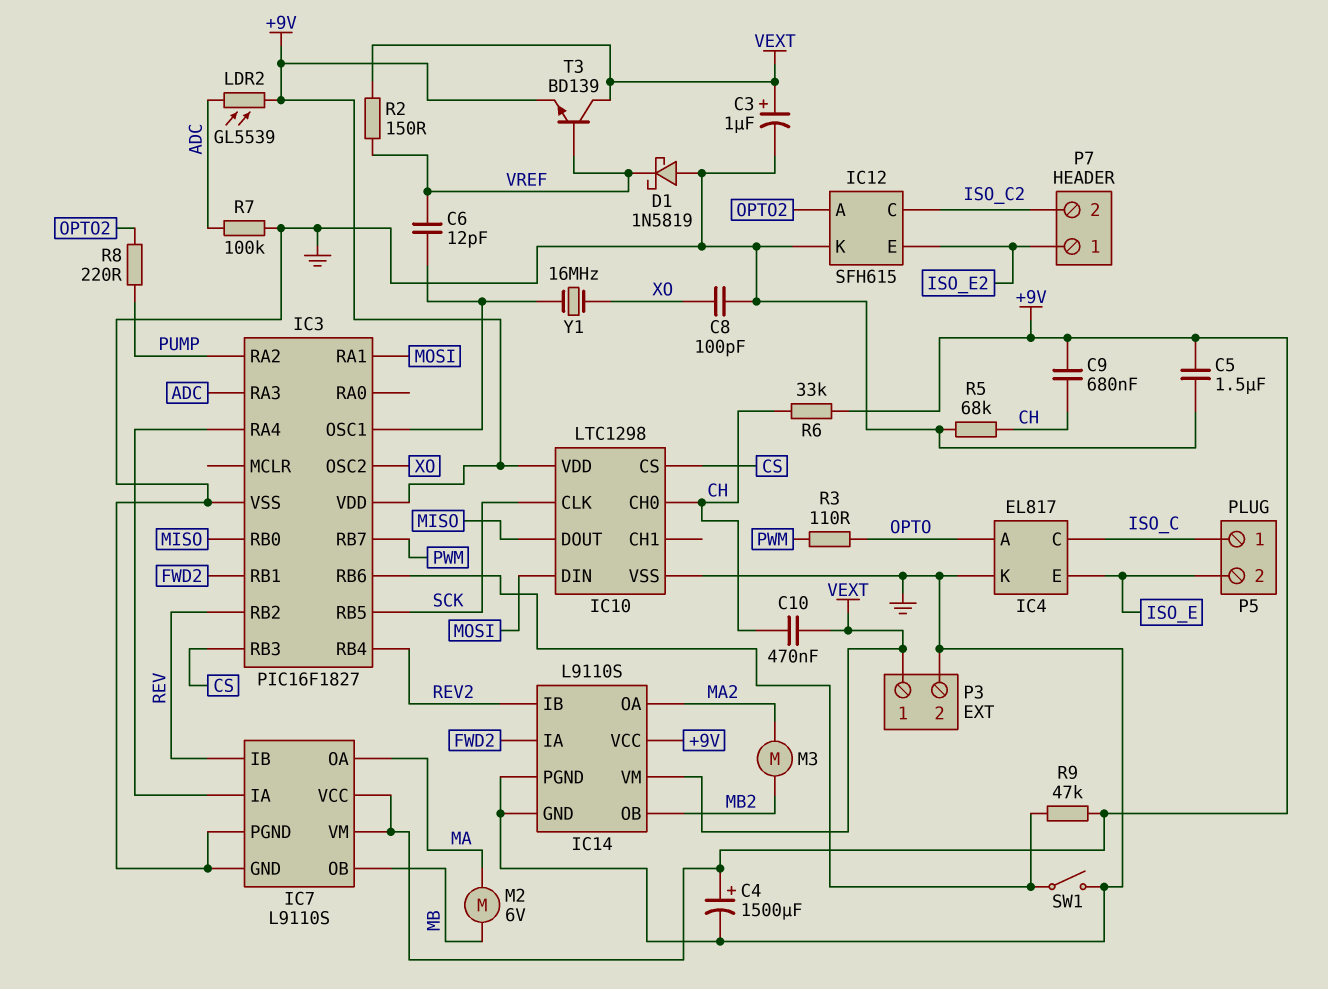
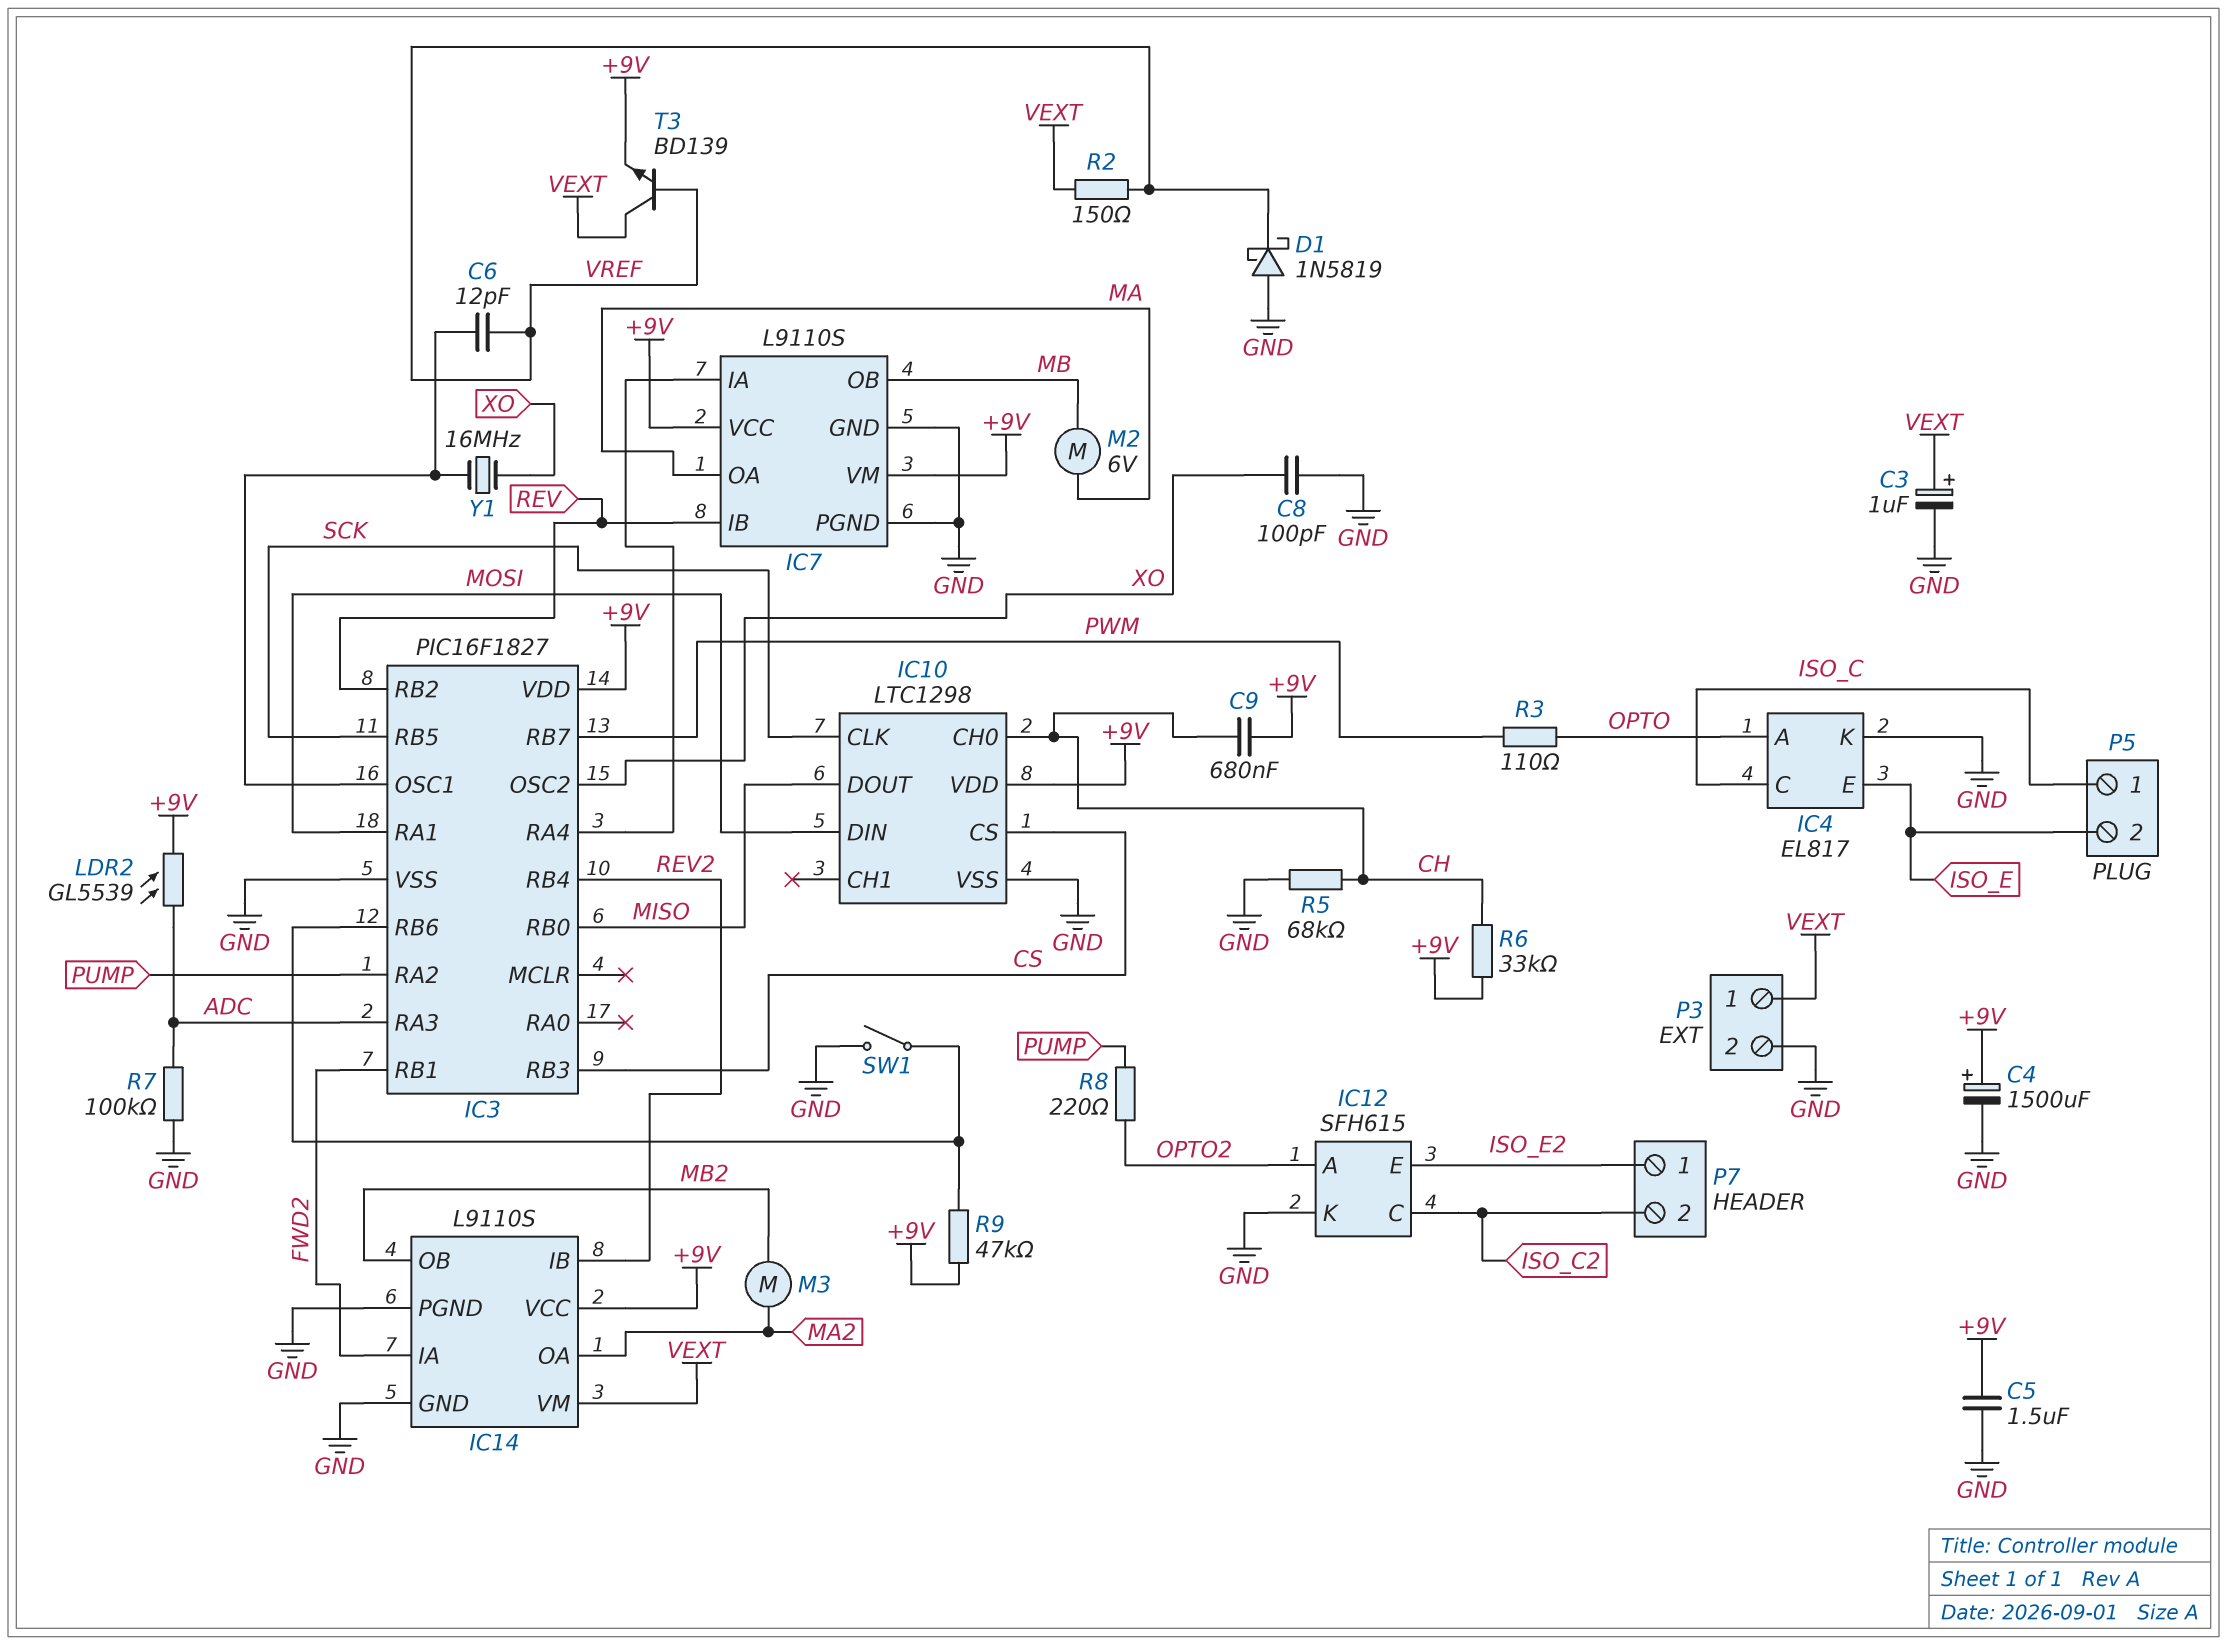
C10: 470nF (CH, VEXT) -> none

